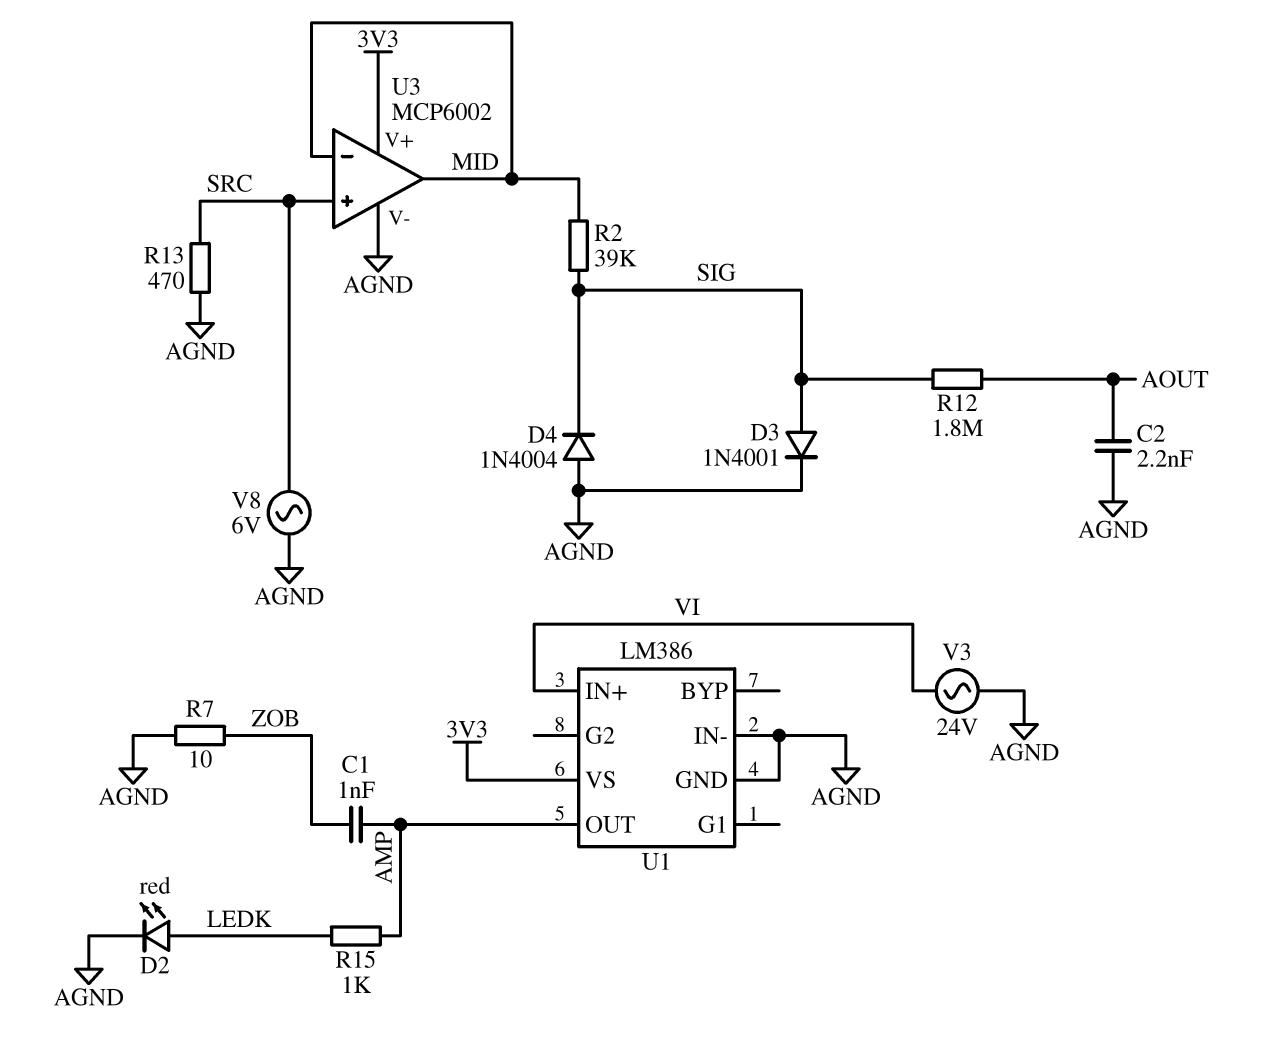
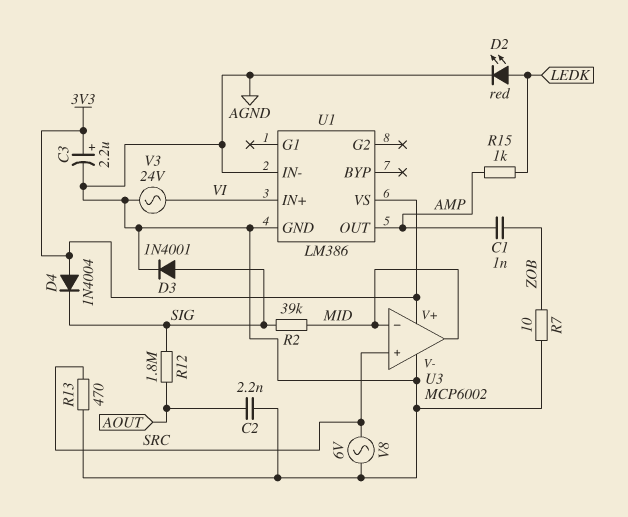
C3: none -> 2.2uF (plus 3V3, minus AGND)
D4: diode 1N4004 (A AGND, K SIG) -> diode 1N4004 (A 3V3, K SIG)

